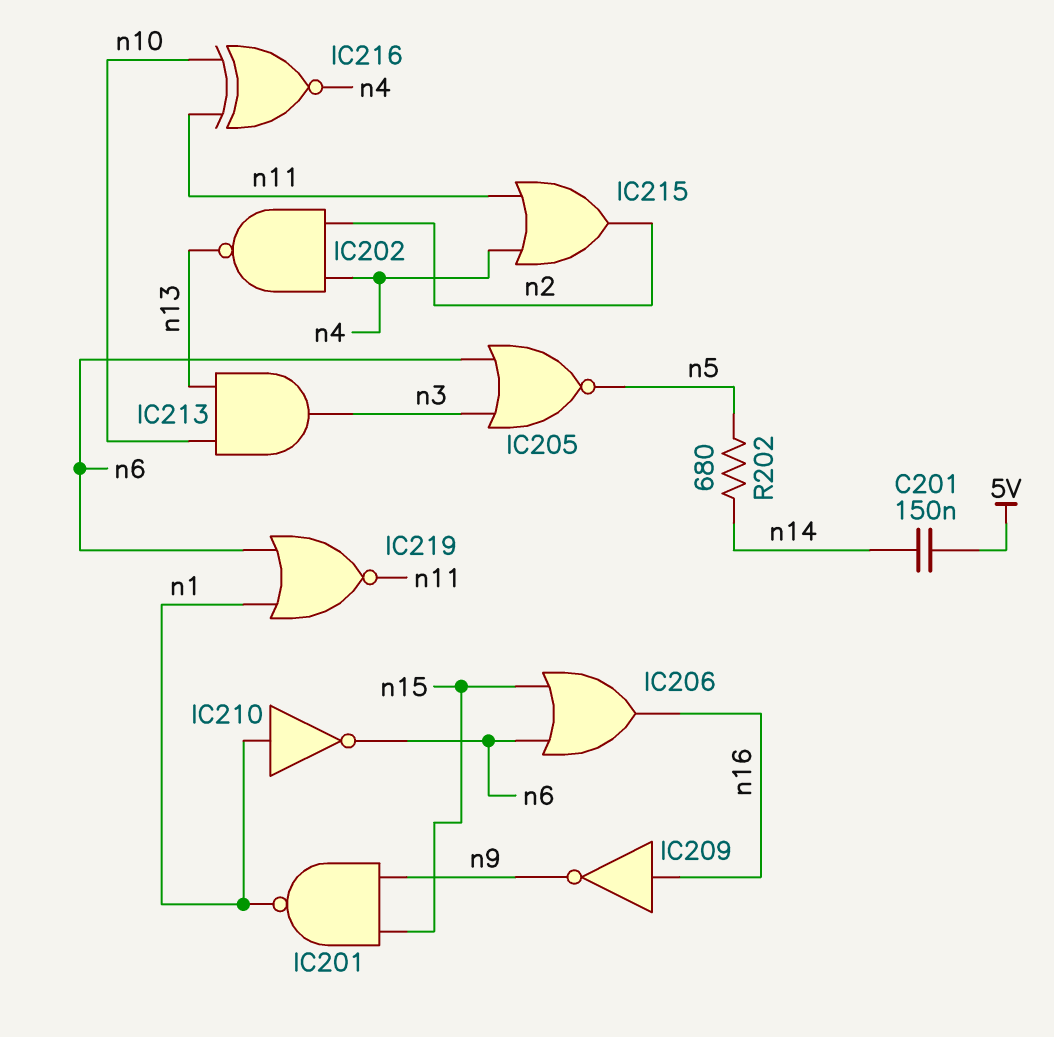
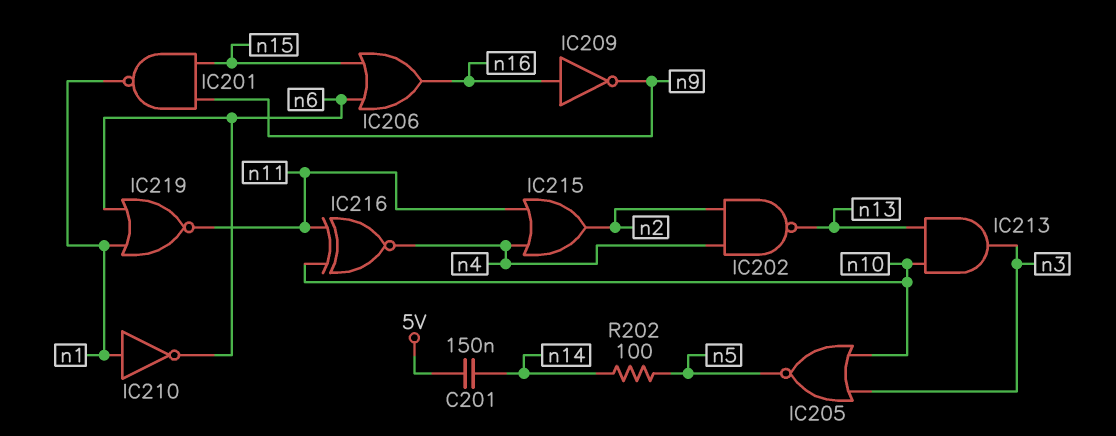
IC205: NOR (in n3, in n6, out n5) -> NOR (in n3, in n10, out n5)
R202: 680 (n5, n14) -> 100 (n5, n14)

